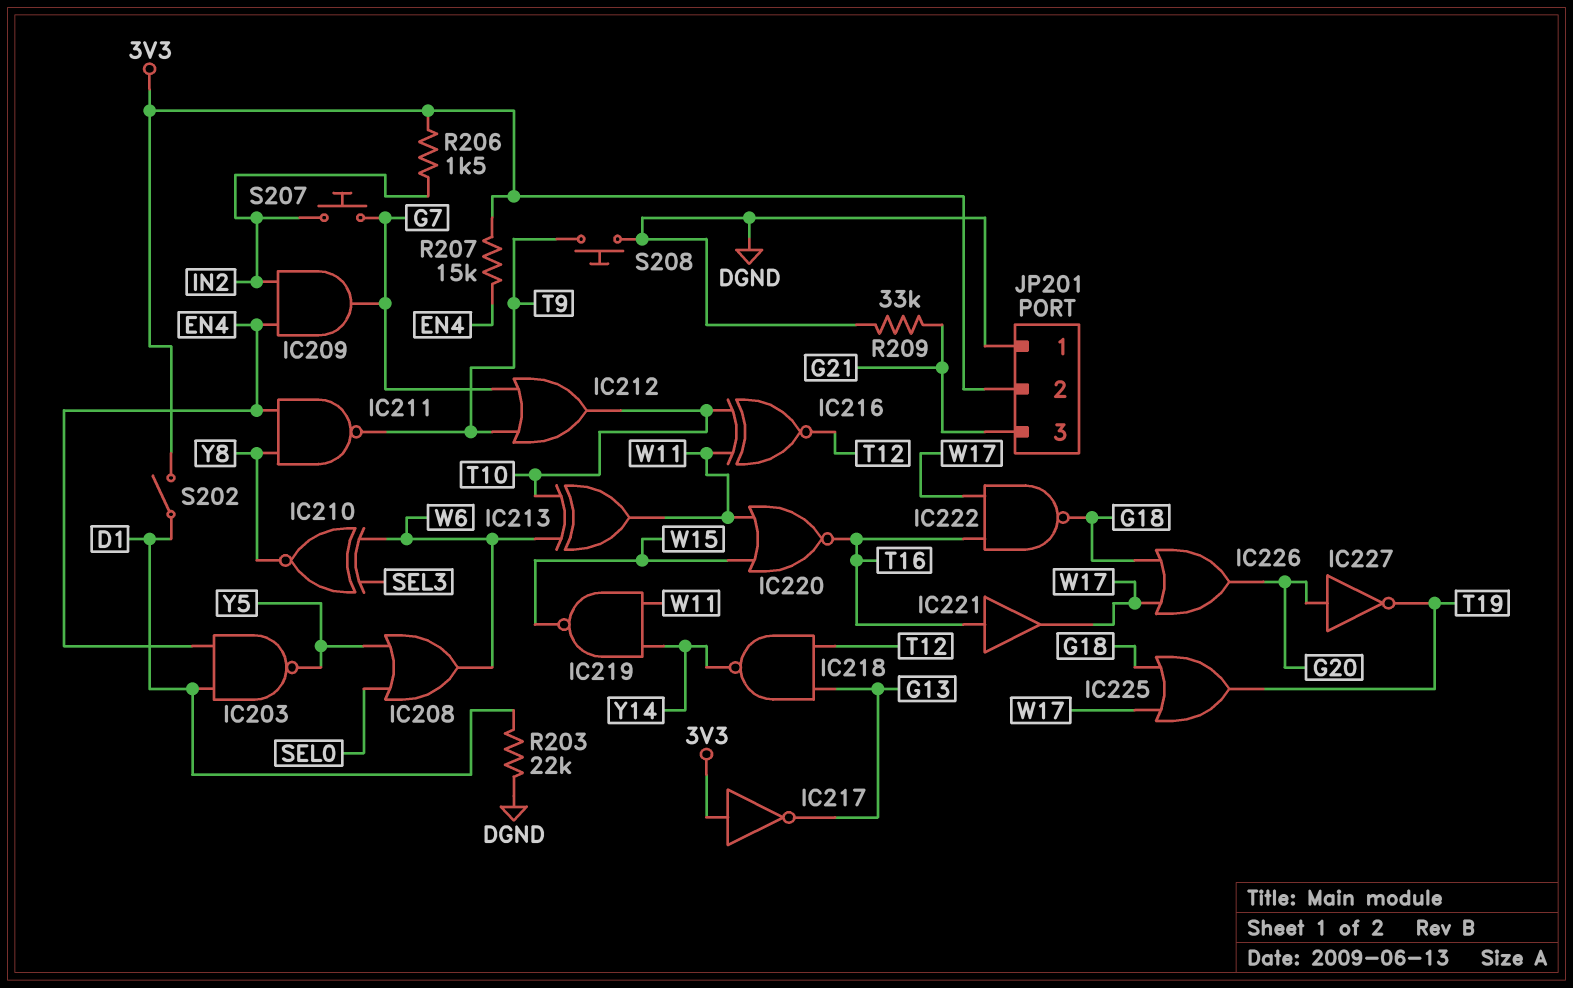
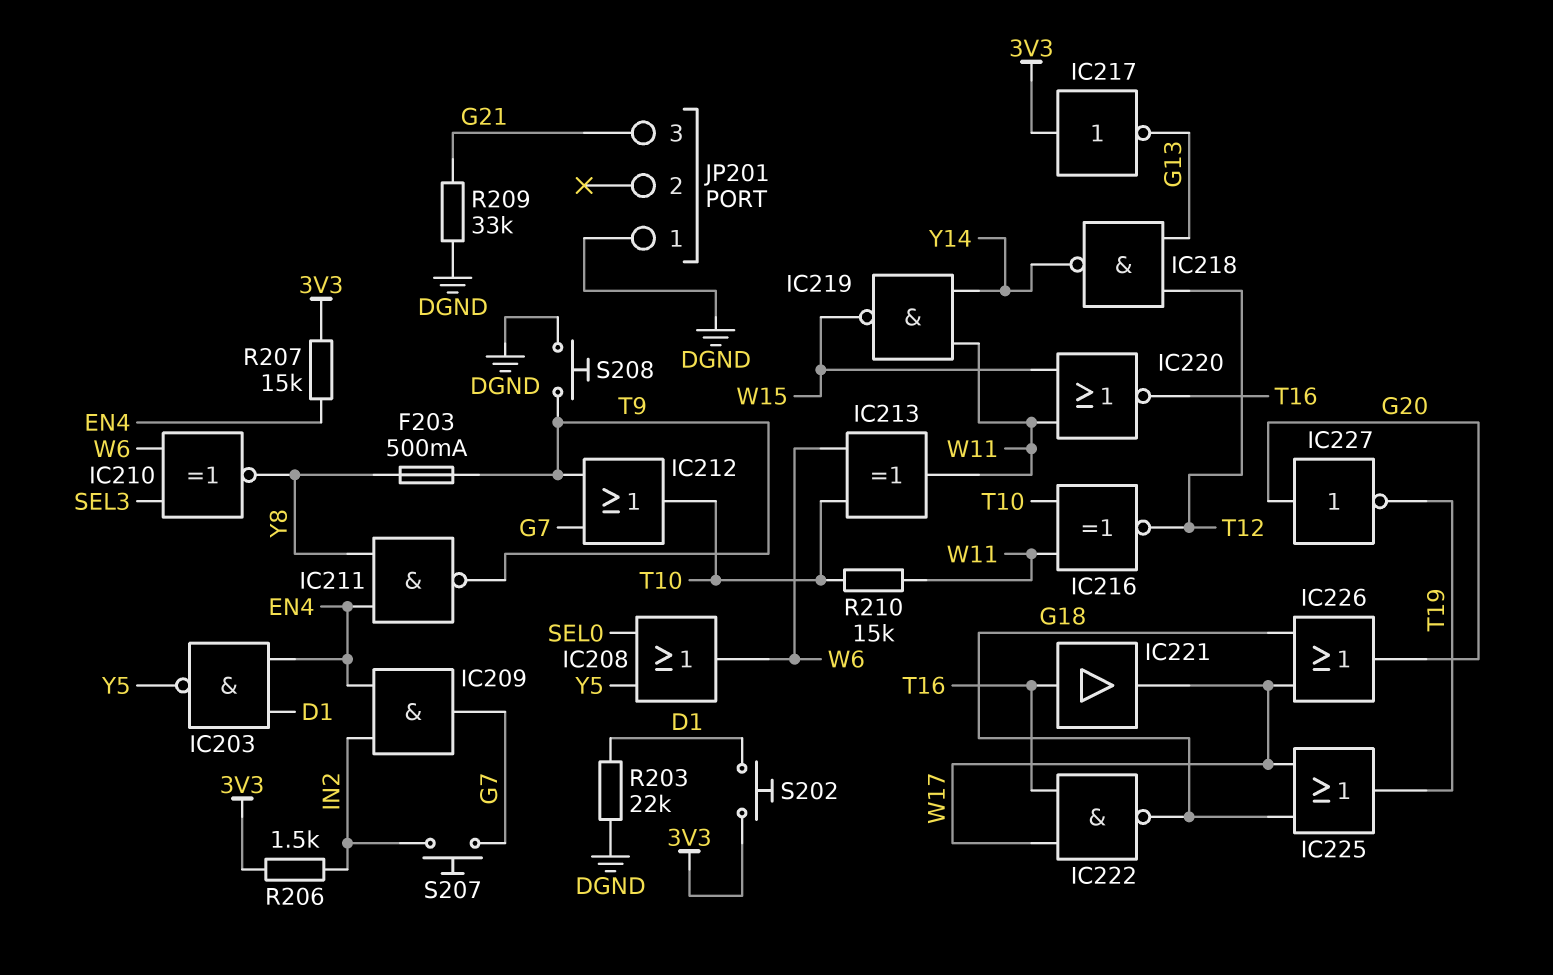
F203: none -> 500mA (T9, Y8)
JP201 pin 2: 3V3 -> none
R210: none -> 15k (T10, W11)
S202: switch (3V3, D1) -> button (3V3, D1)

